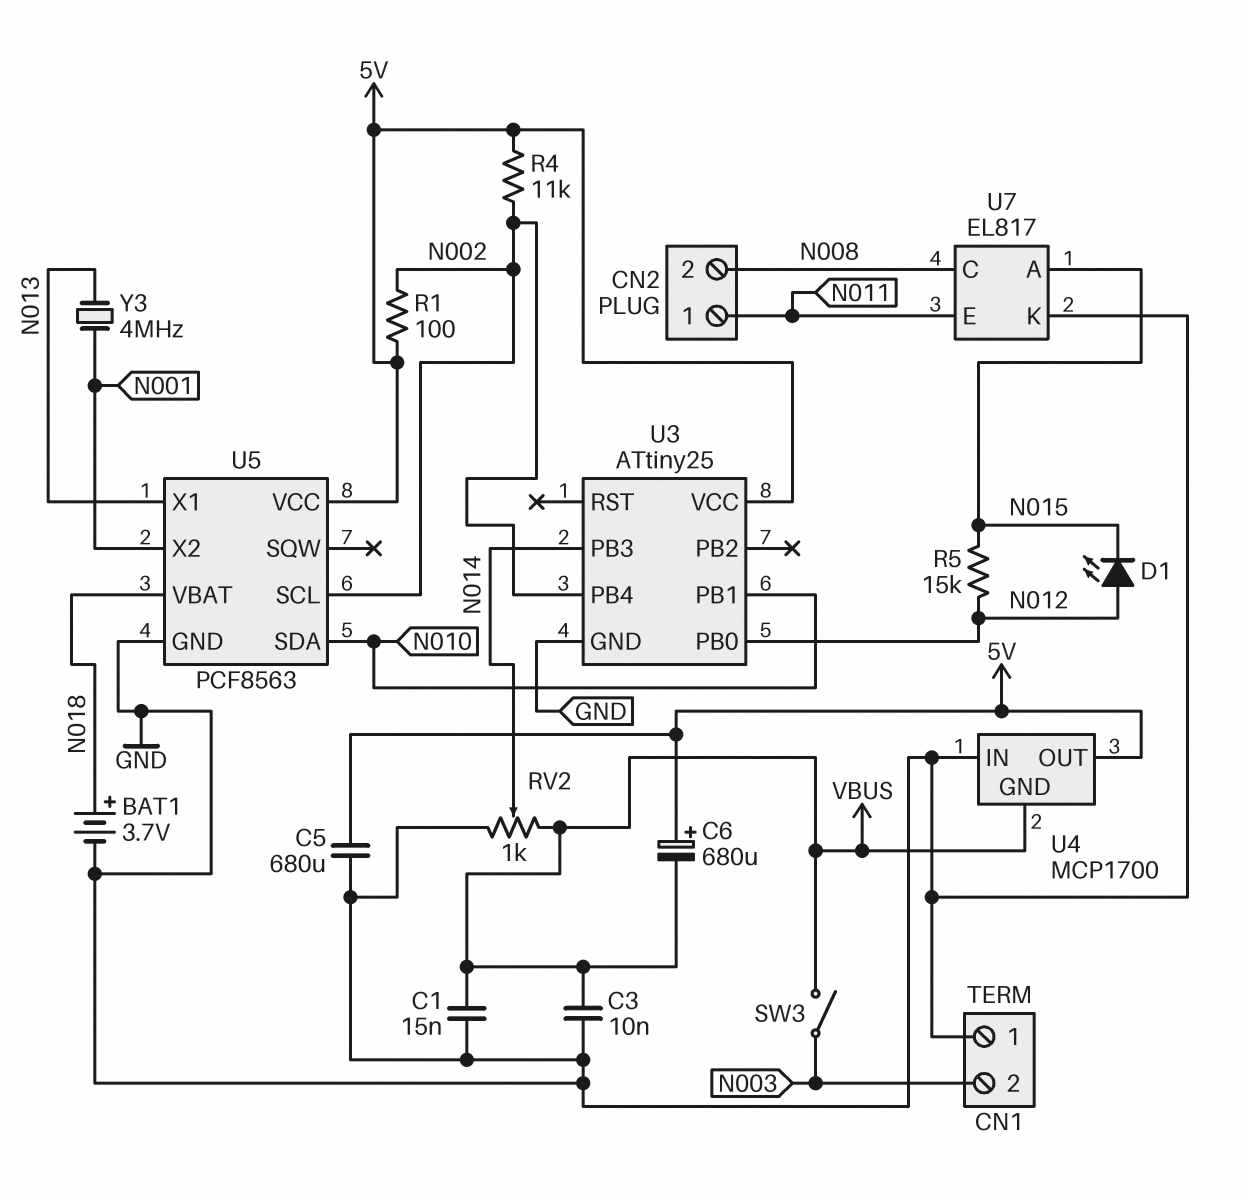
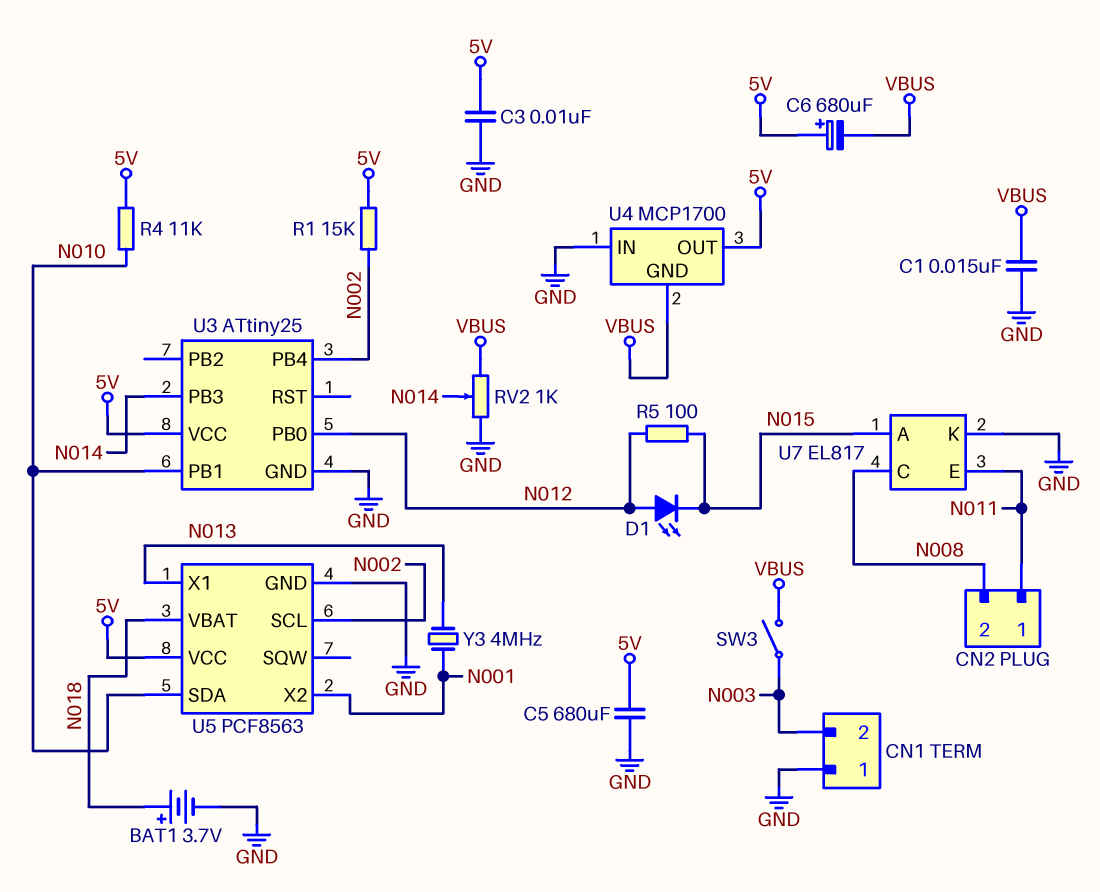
C3: 10nF (GND, VBUS) -> 10nF (5V, GND)
R1: 100 (5V, N002) -> 15k (5V, N002)
R4: 11k (5V, N002) -> 11k (5V, N010)
R5: 15k (N012, N015) -> 100 (N012, N015)

